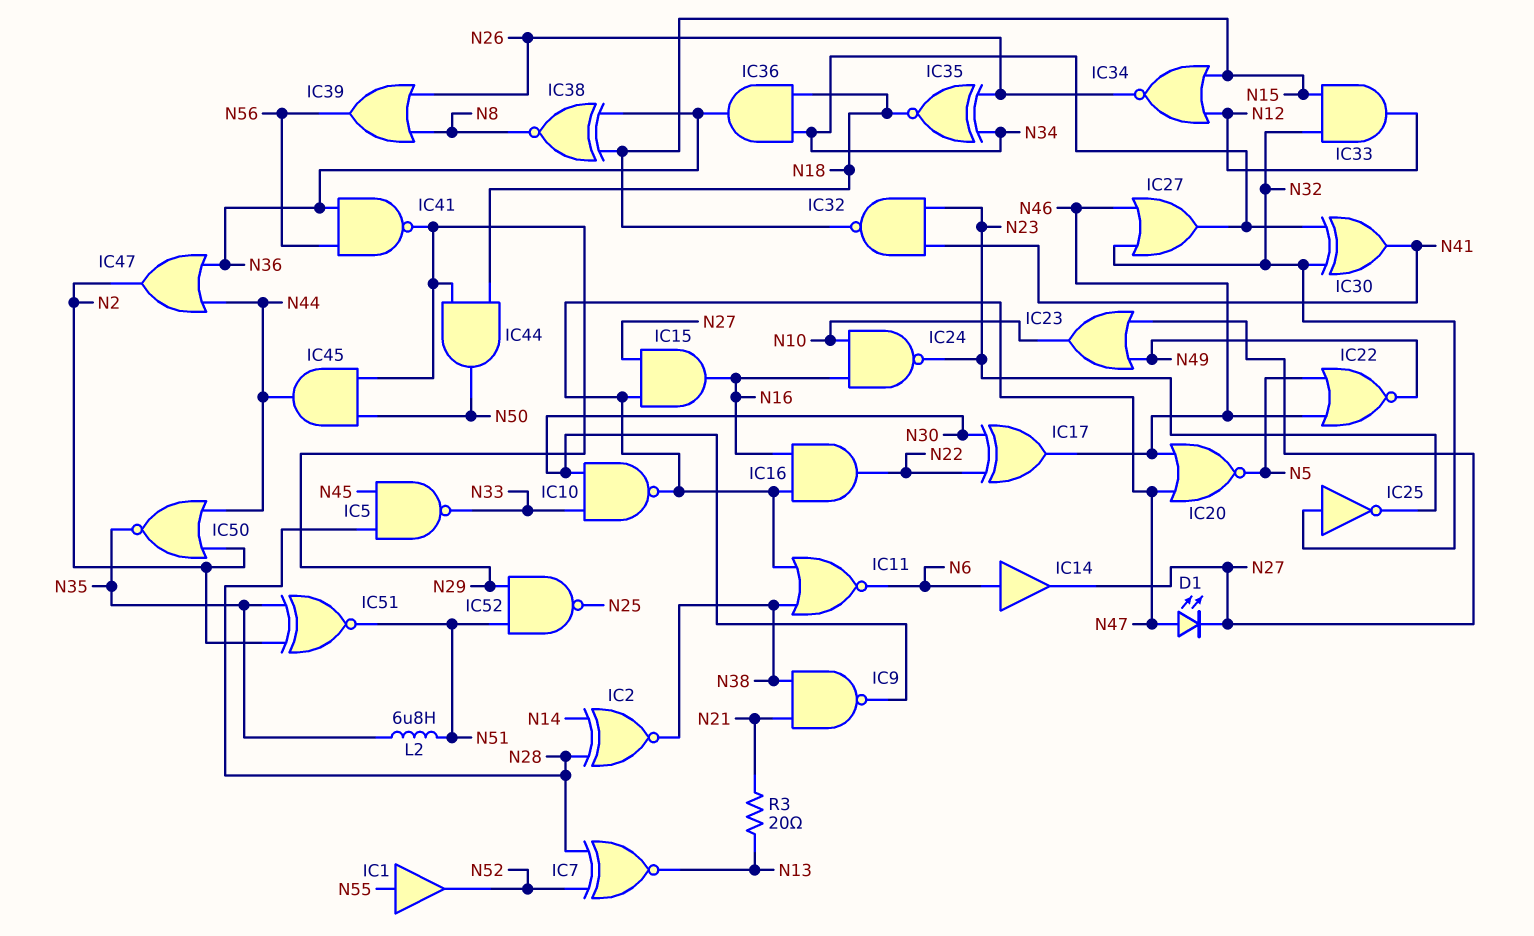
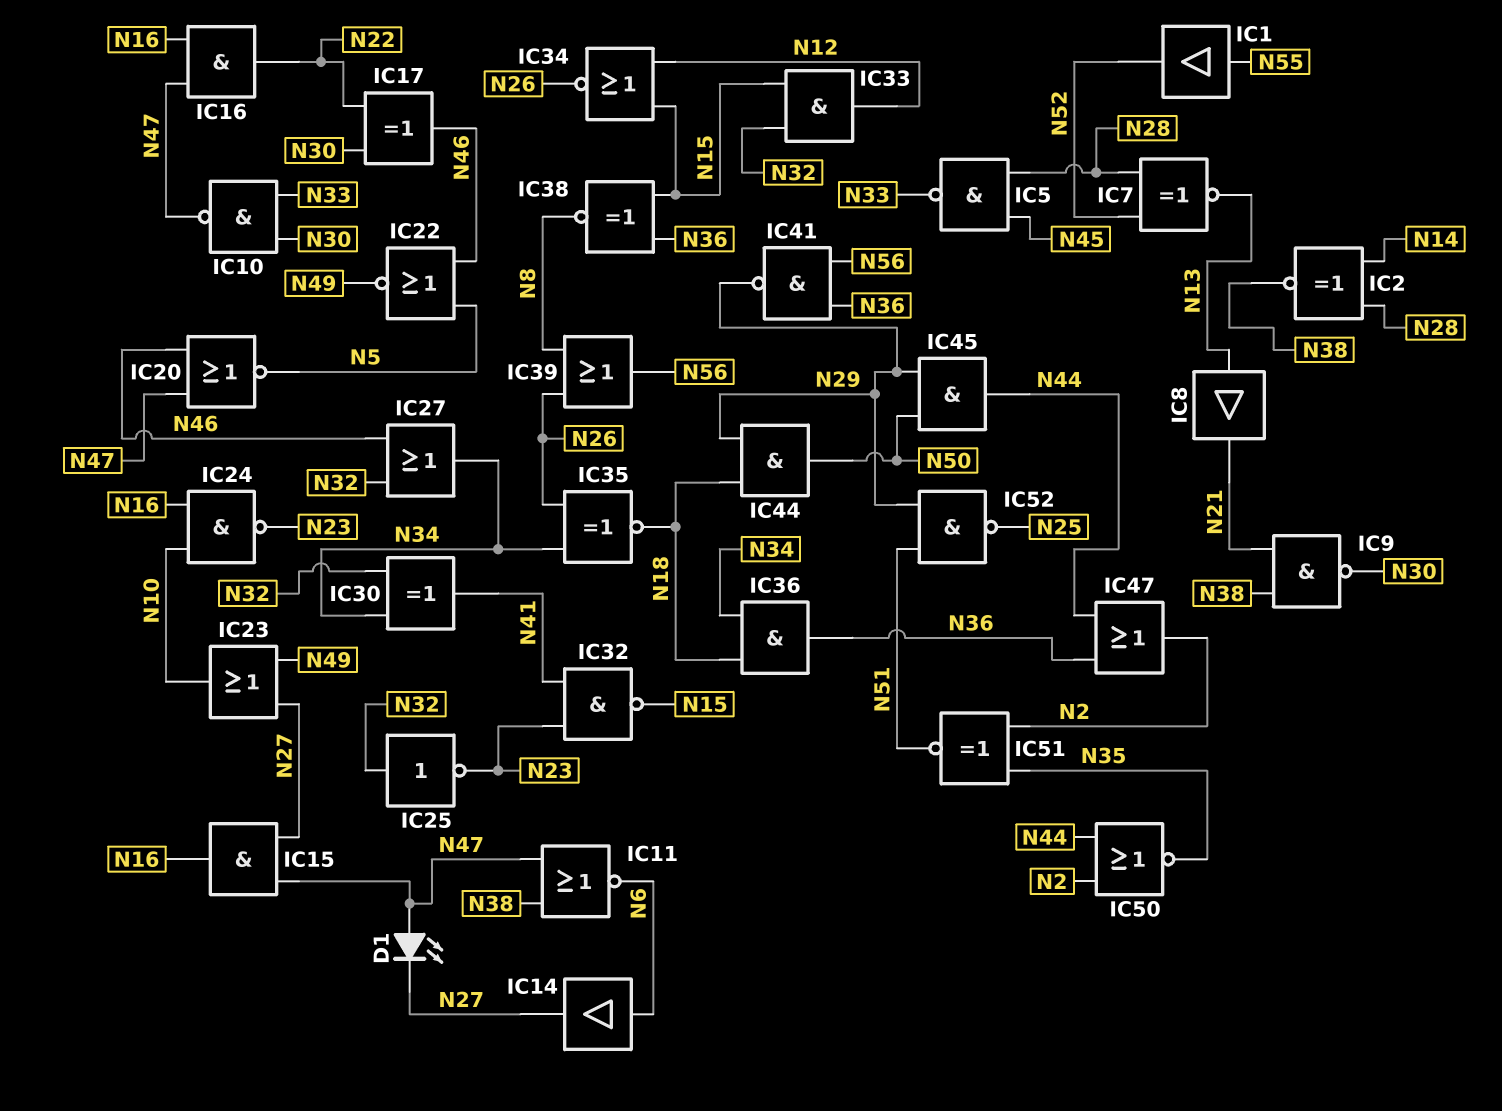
IC8: none -> buffer (in N13, out N21)
L2: 6.8uH (N35, N51) -> none
R3: 20 (N13, N21) -> none

